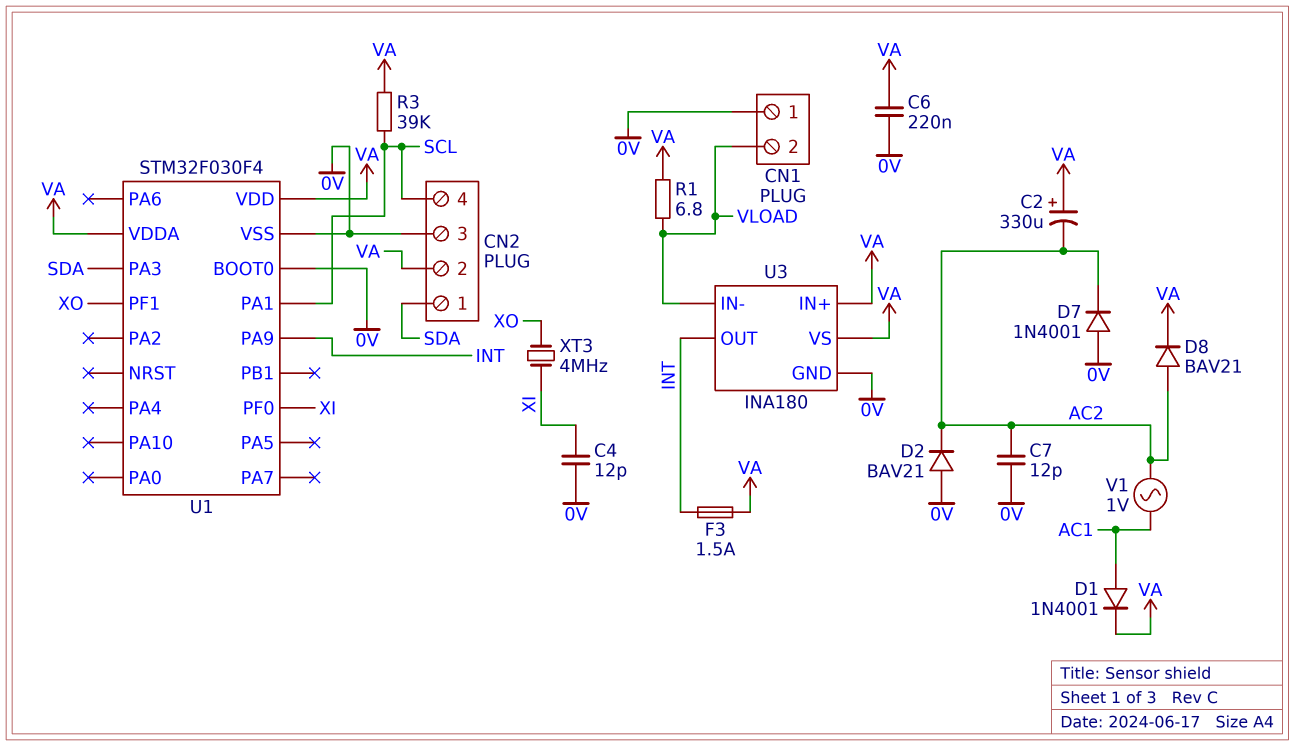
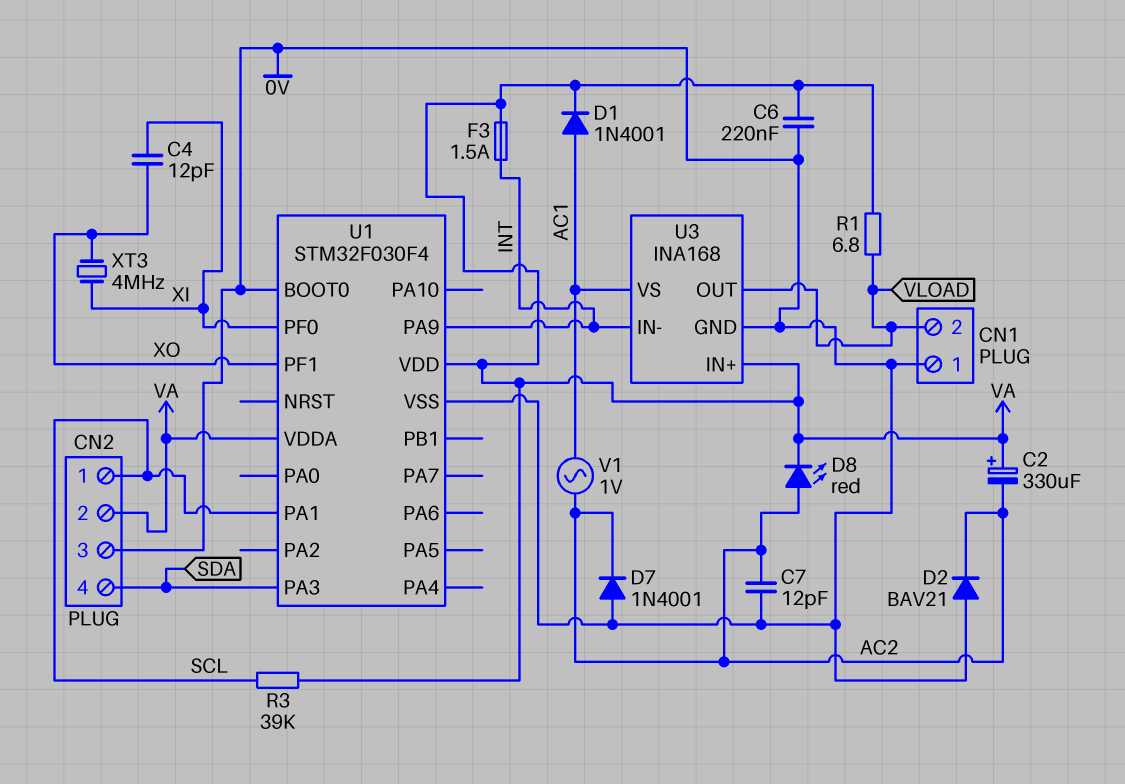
C4: 12pF (0V, XI) -> 12pF (XI, XO)
CN2 pin 1: SDA -> SCL
CN2 pin 4: SCL -> SDA
D8: diode BAV21 (A AC2, K VA) -> LED red (A AC2, K VA)
U3: INA180 -> INA168
U3 pin IN-: VLOAD -> INT
U3 pin OUT: INT -> VLOAD
U3 pin VS: VA -> AC1

